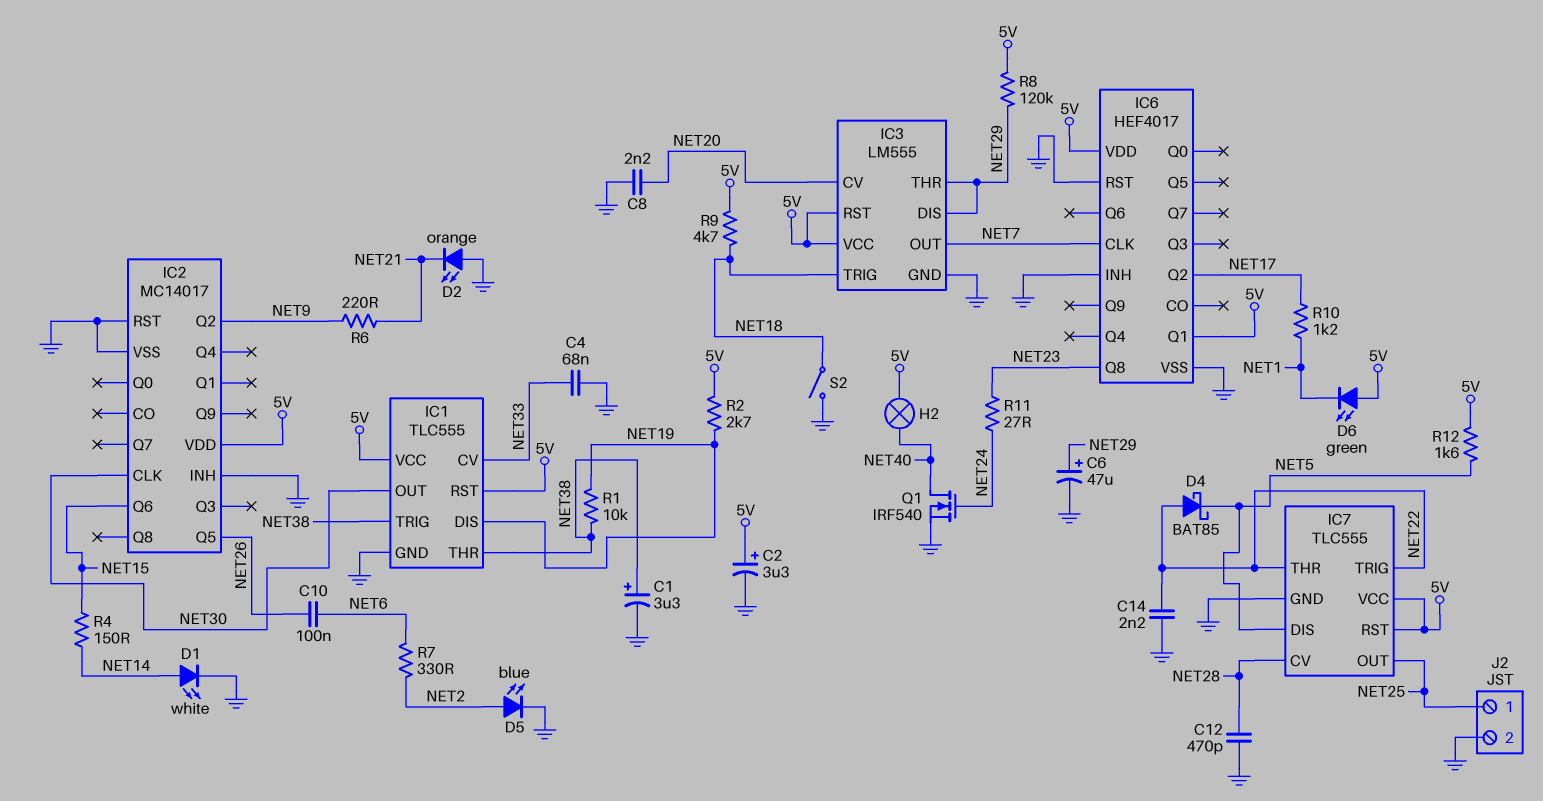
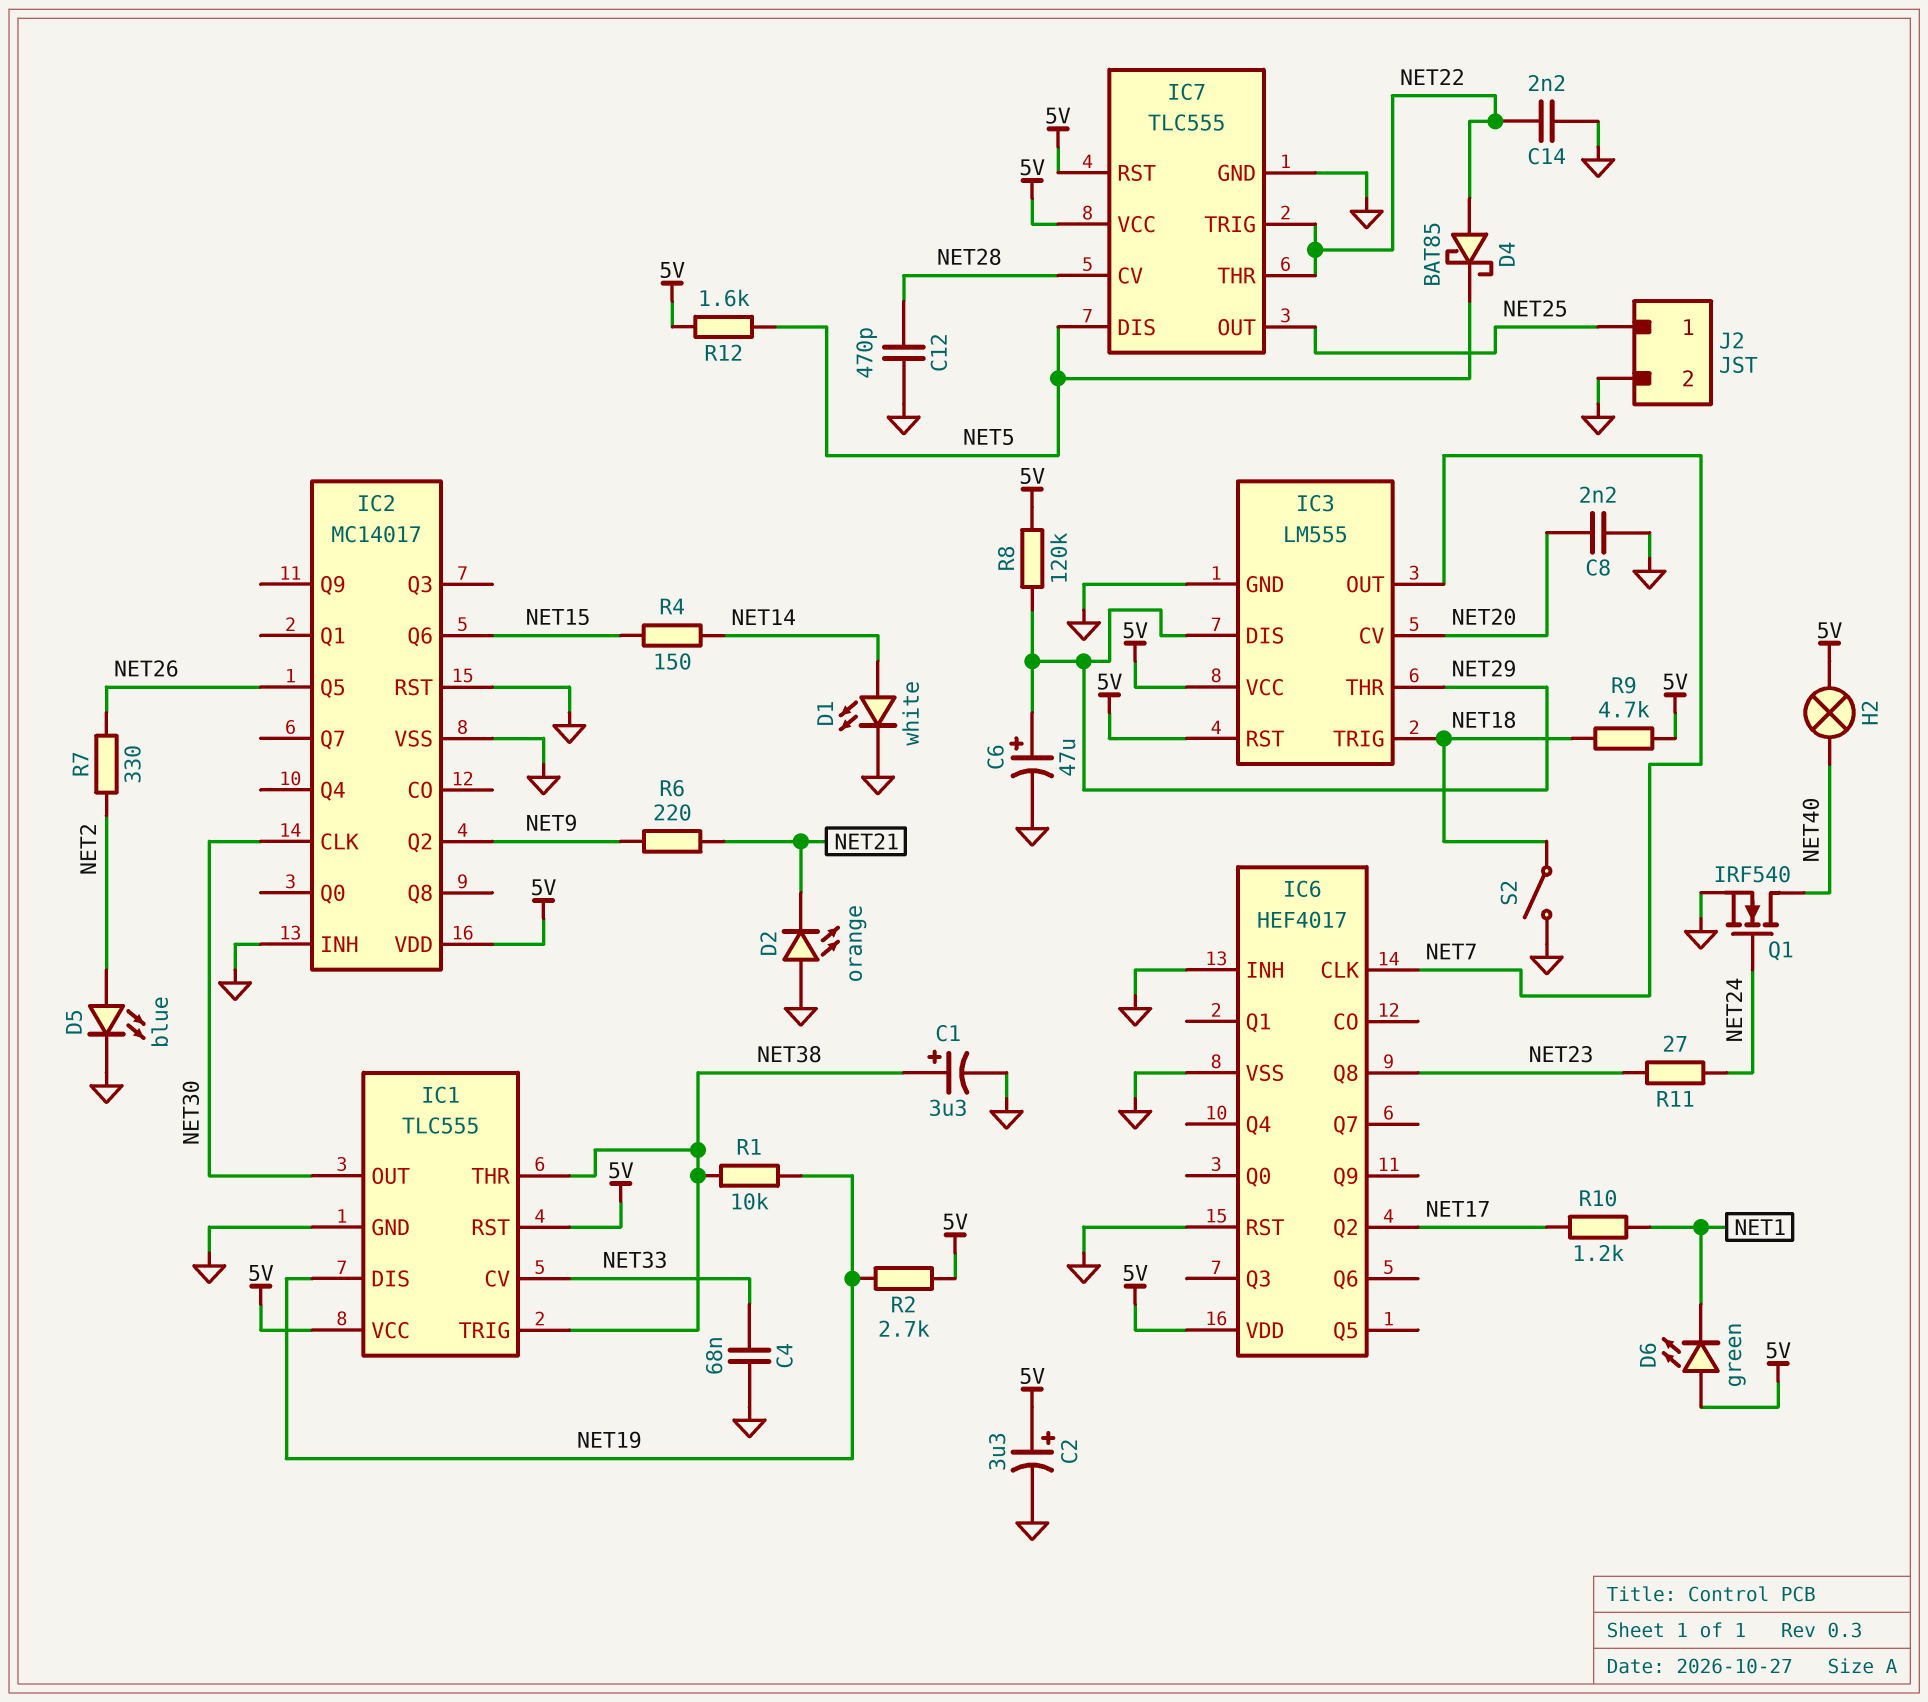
C10: 100nF (NET6, NET26) -> none
IC6 pin Q1: 5V -> none
R7: 330 (NET2, NET6) -> 330 (NET2, NET26)

